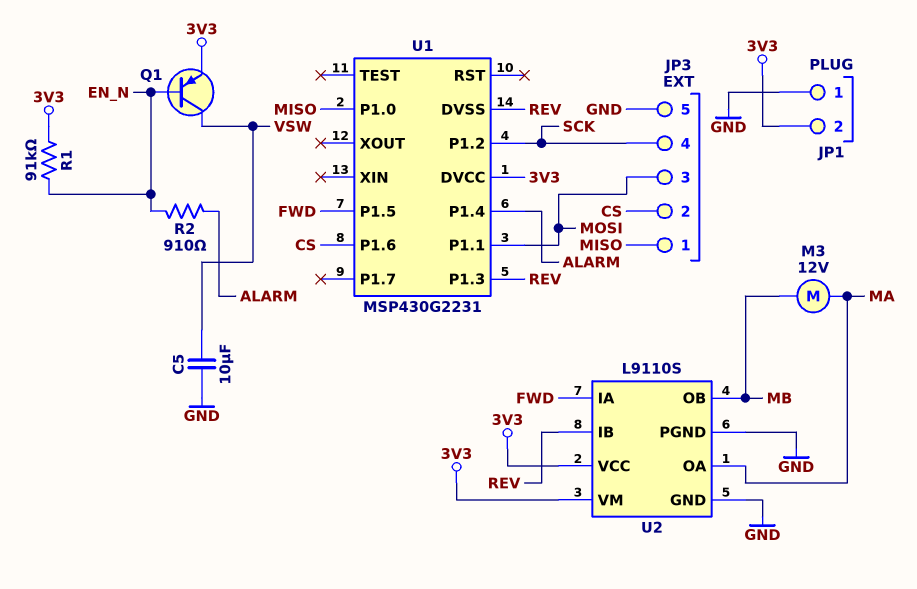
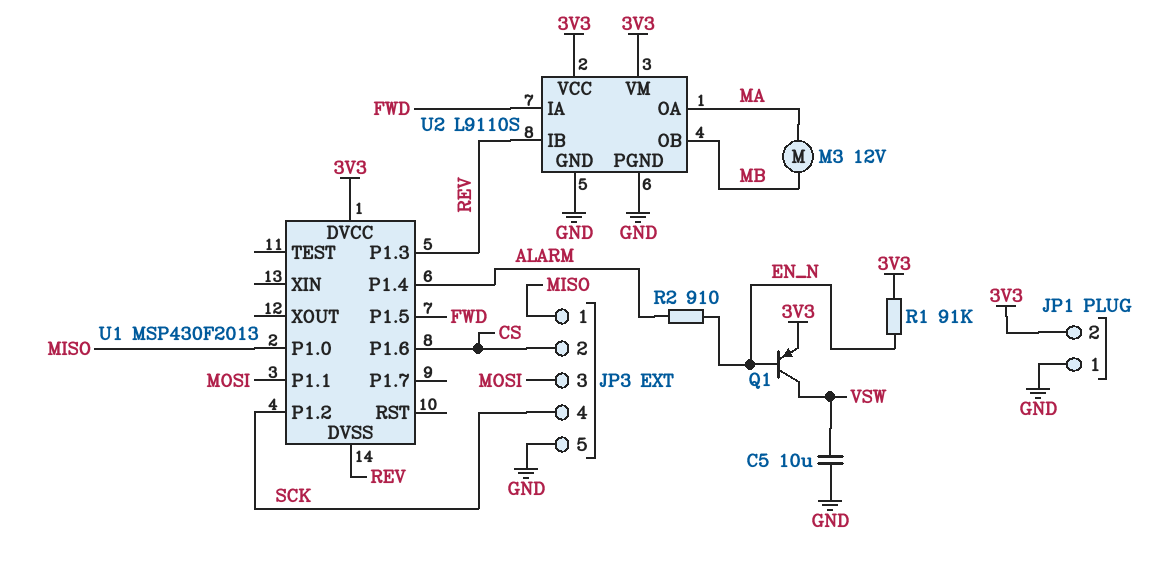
U1: MSP430G2231 -> MSP430F2013

